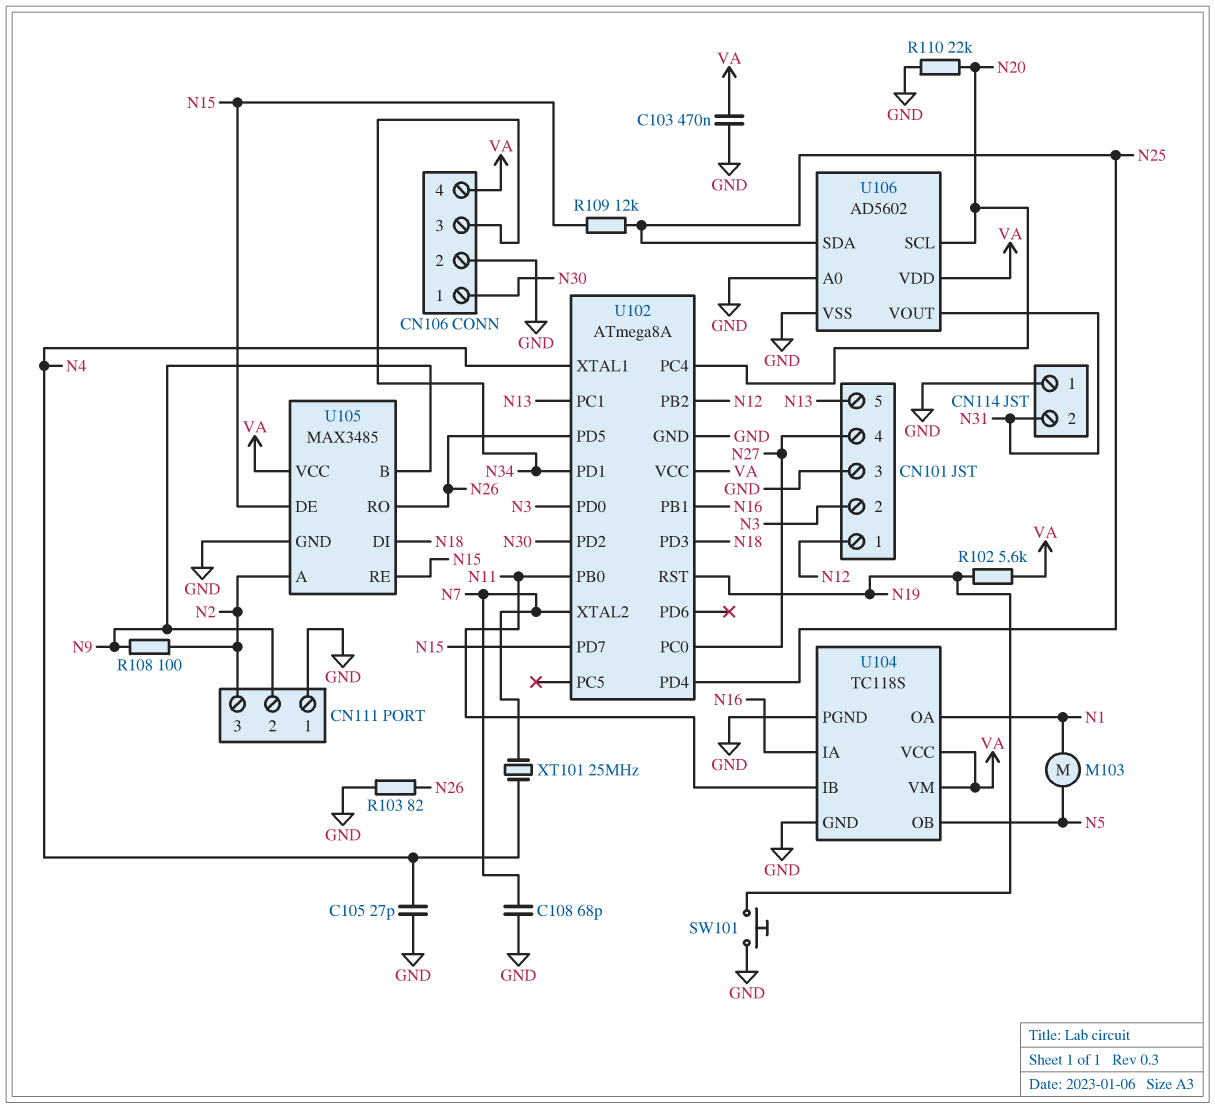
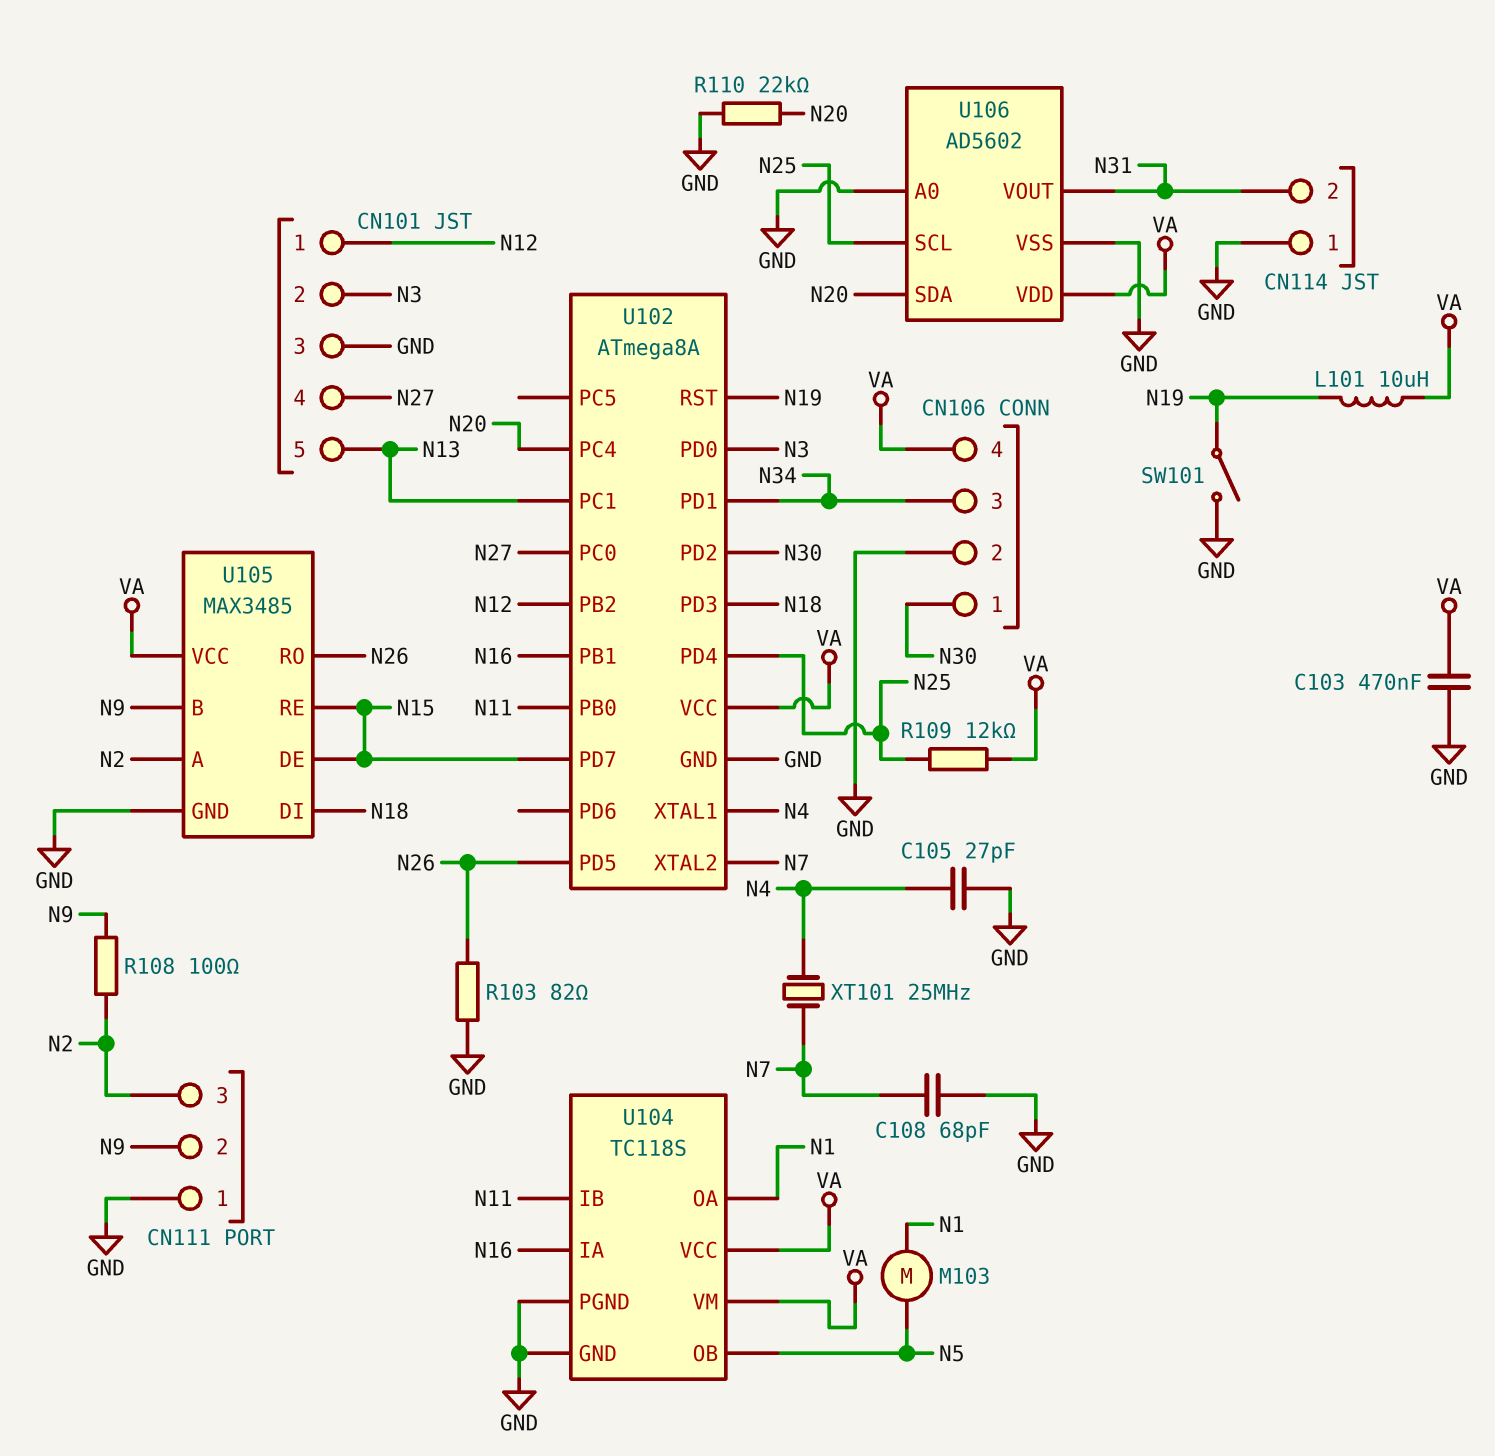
L101: none -> 10uH (N19, VA)
R102: 5.6k (N19, VA) -> none
R109: 12k (N15, N25) -> 12k (N25, VA)
SW101: button (GND, N19) -> switch (GND, N19)
U106 pin SCL: N20 -> N25
U106 pin SDA: N25 -> N20

